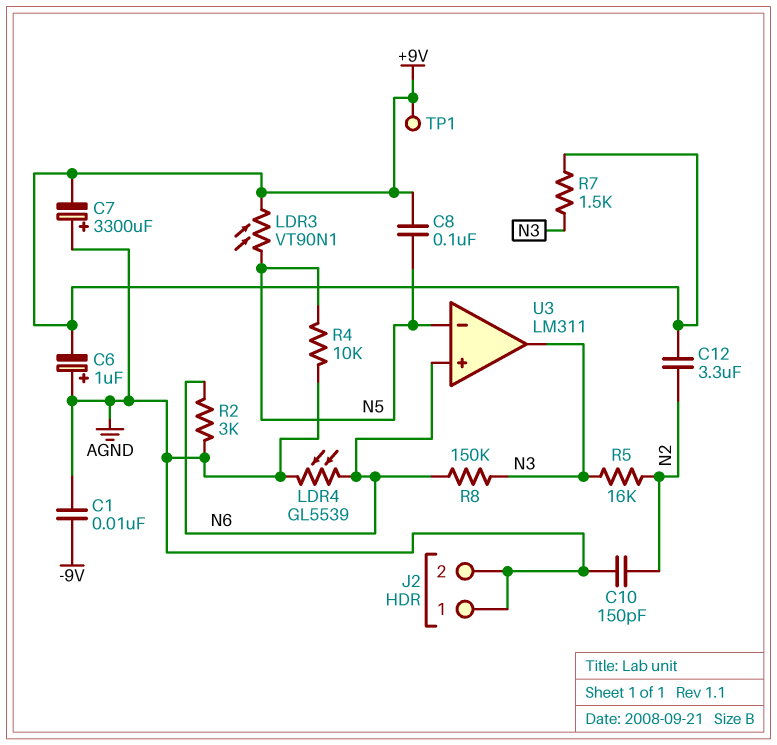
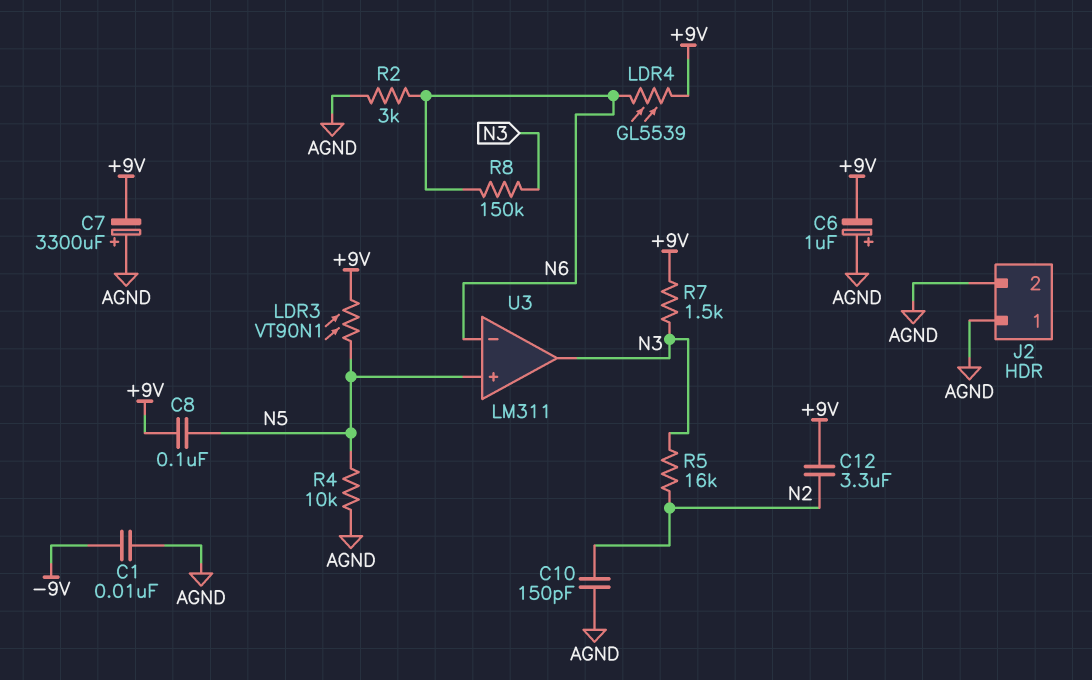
LDR4: GL5539 (AGND, N6) -> GL5539 (+9V, N6)
TP1: test point (+9V) -> none
U3 pin in+: N6 -> N5
U3 pin in-: N5 -> N6

